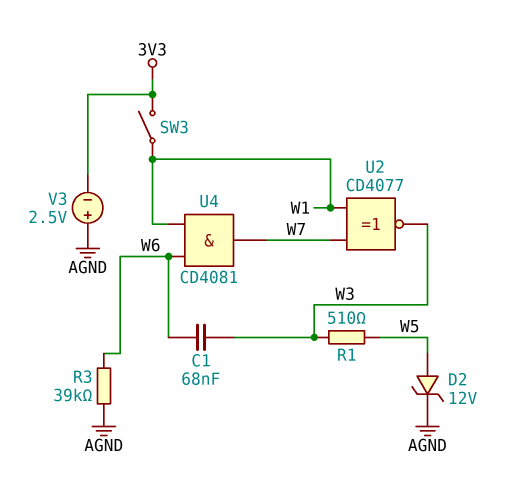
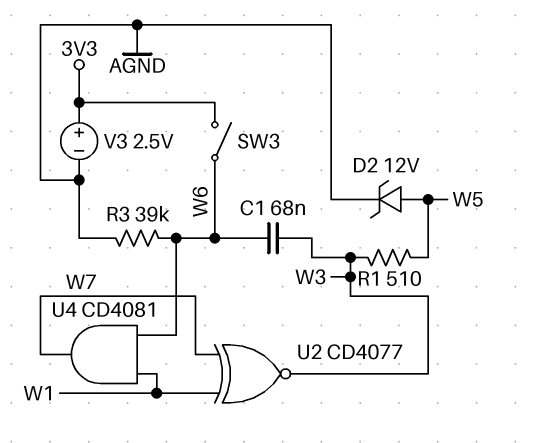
SW3: switch (3V3, W1) -> switch (3V3, W6)
V3: 2.5V (plus AGND, minus 3V3) -> 2.5V (plus 3V3, minus AGND)

